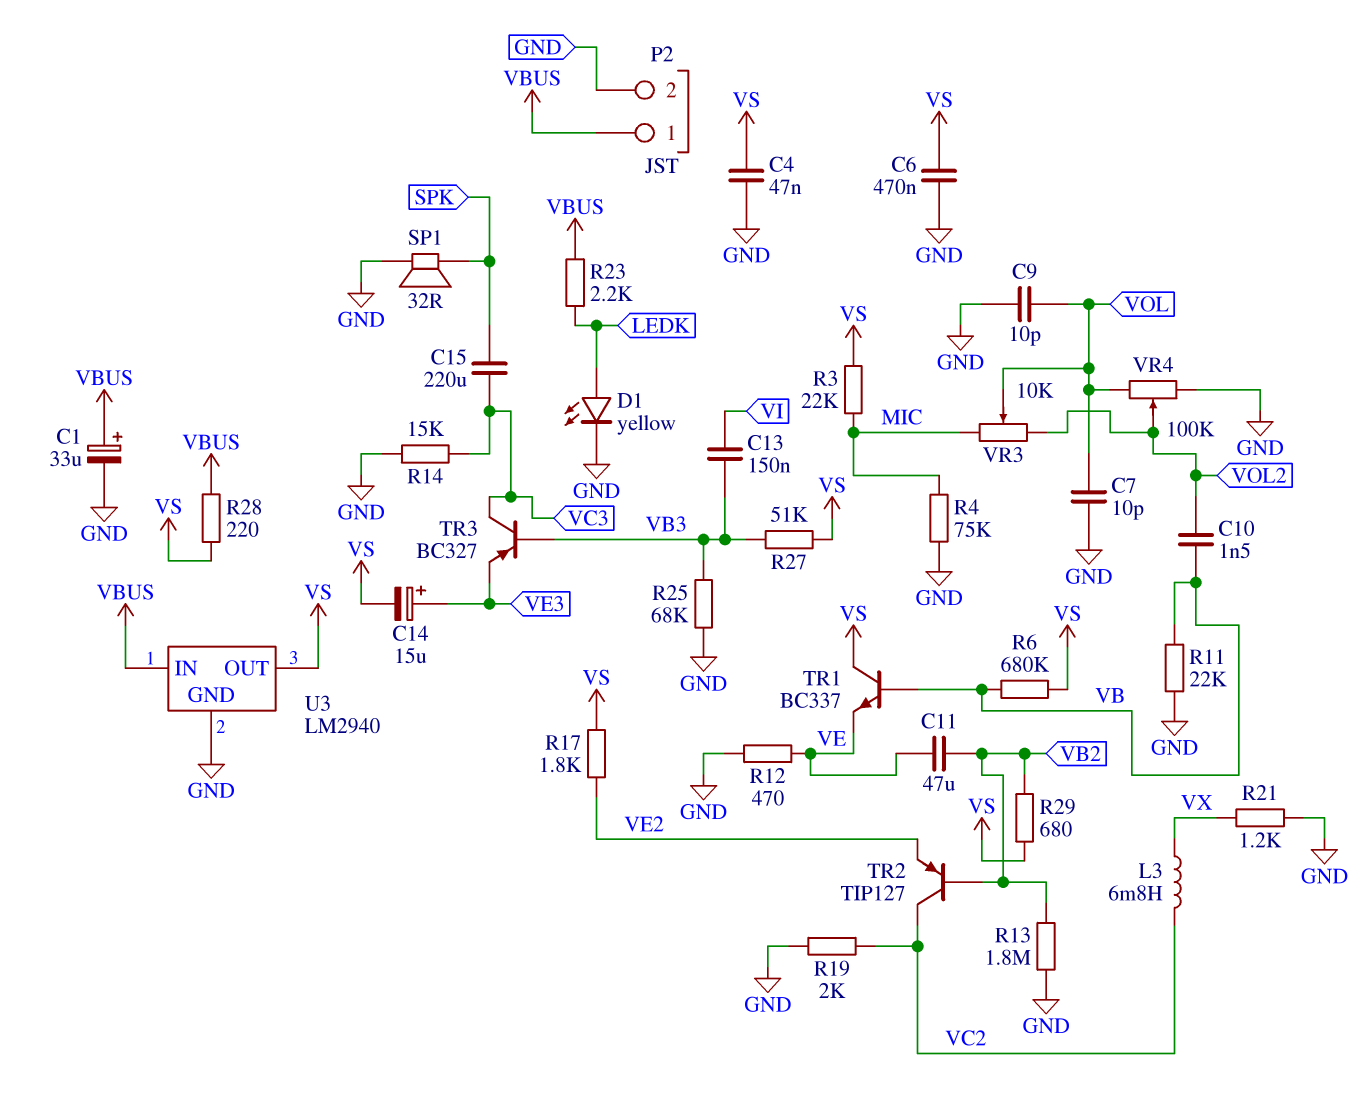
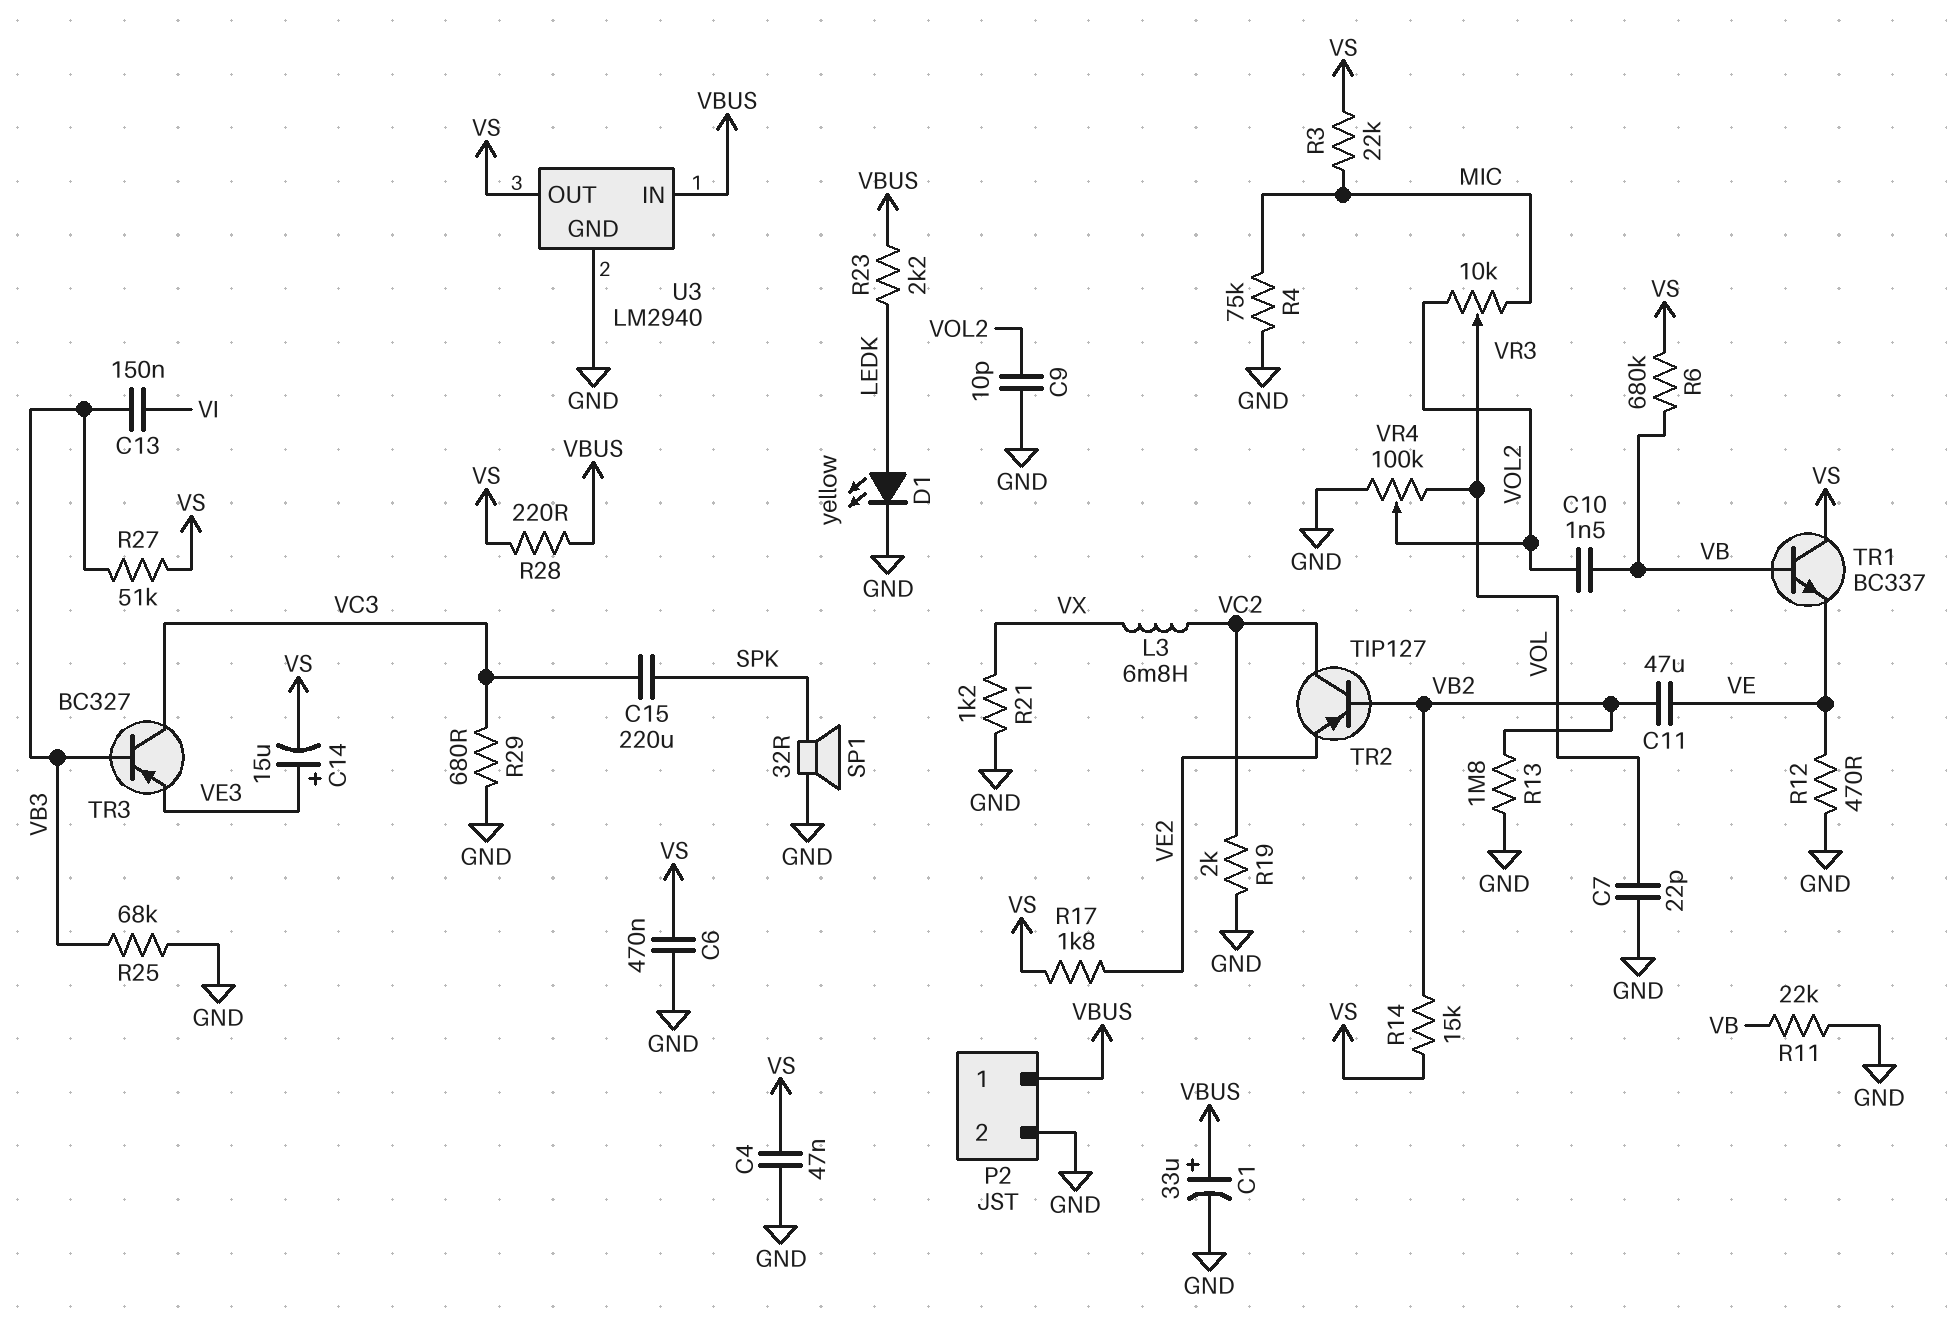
C7: 10pF (GND, VOL) -> 22pF (GND, VOL)
C9: 10pF (GND, VOL) -> 10pF (GND, VOL2)
R14: 15k (GND, VC3) -> 15k (VB2, VS)
R29: 680 (VB2, VS) -> 680 (GND, VC3)

